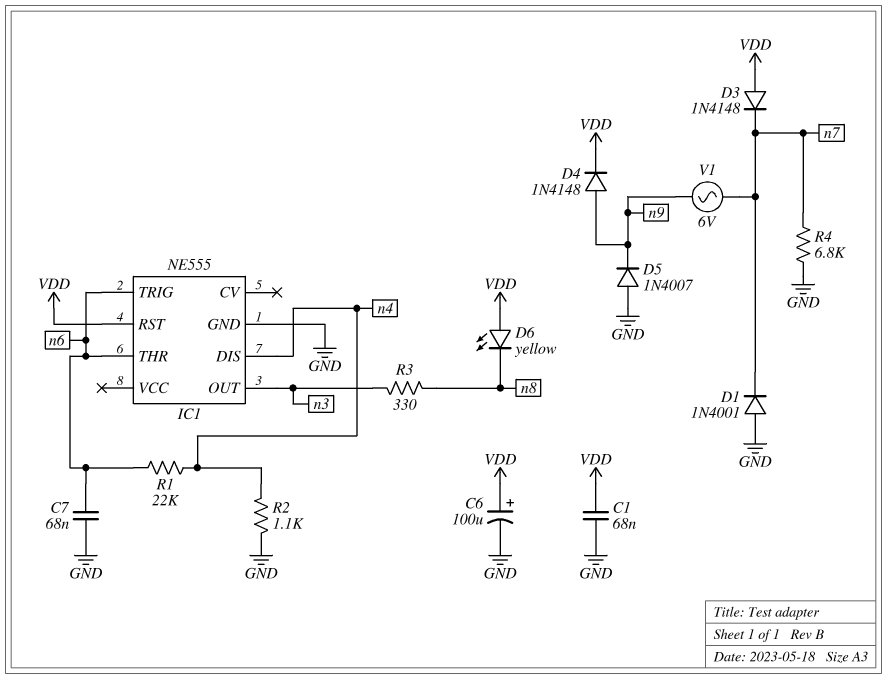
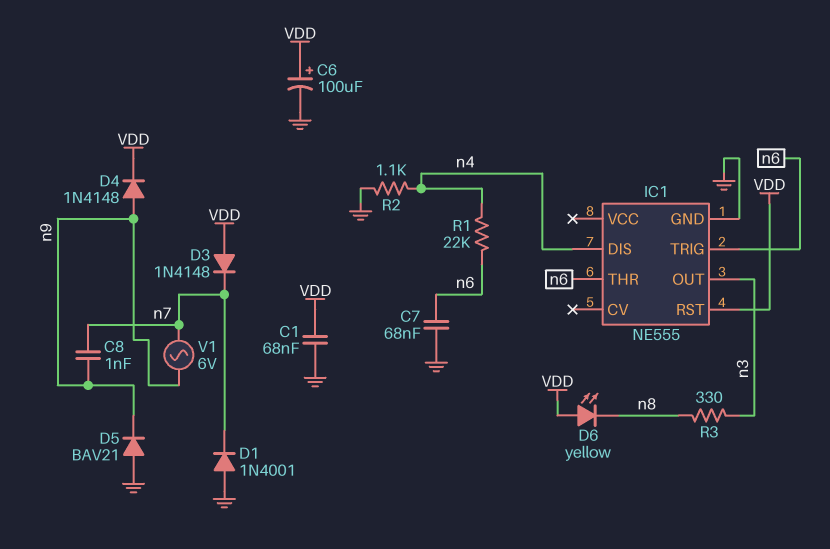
C8: none -> 1nF (n7, n9)
D5: diode 1N4007 (A GND, K n9) -> diode BAV21 (A GND, K n9)
R4: 6.8k (GND, n7) -> none

